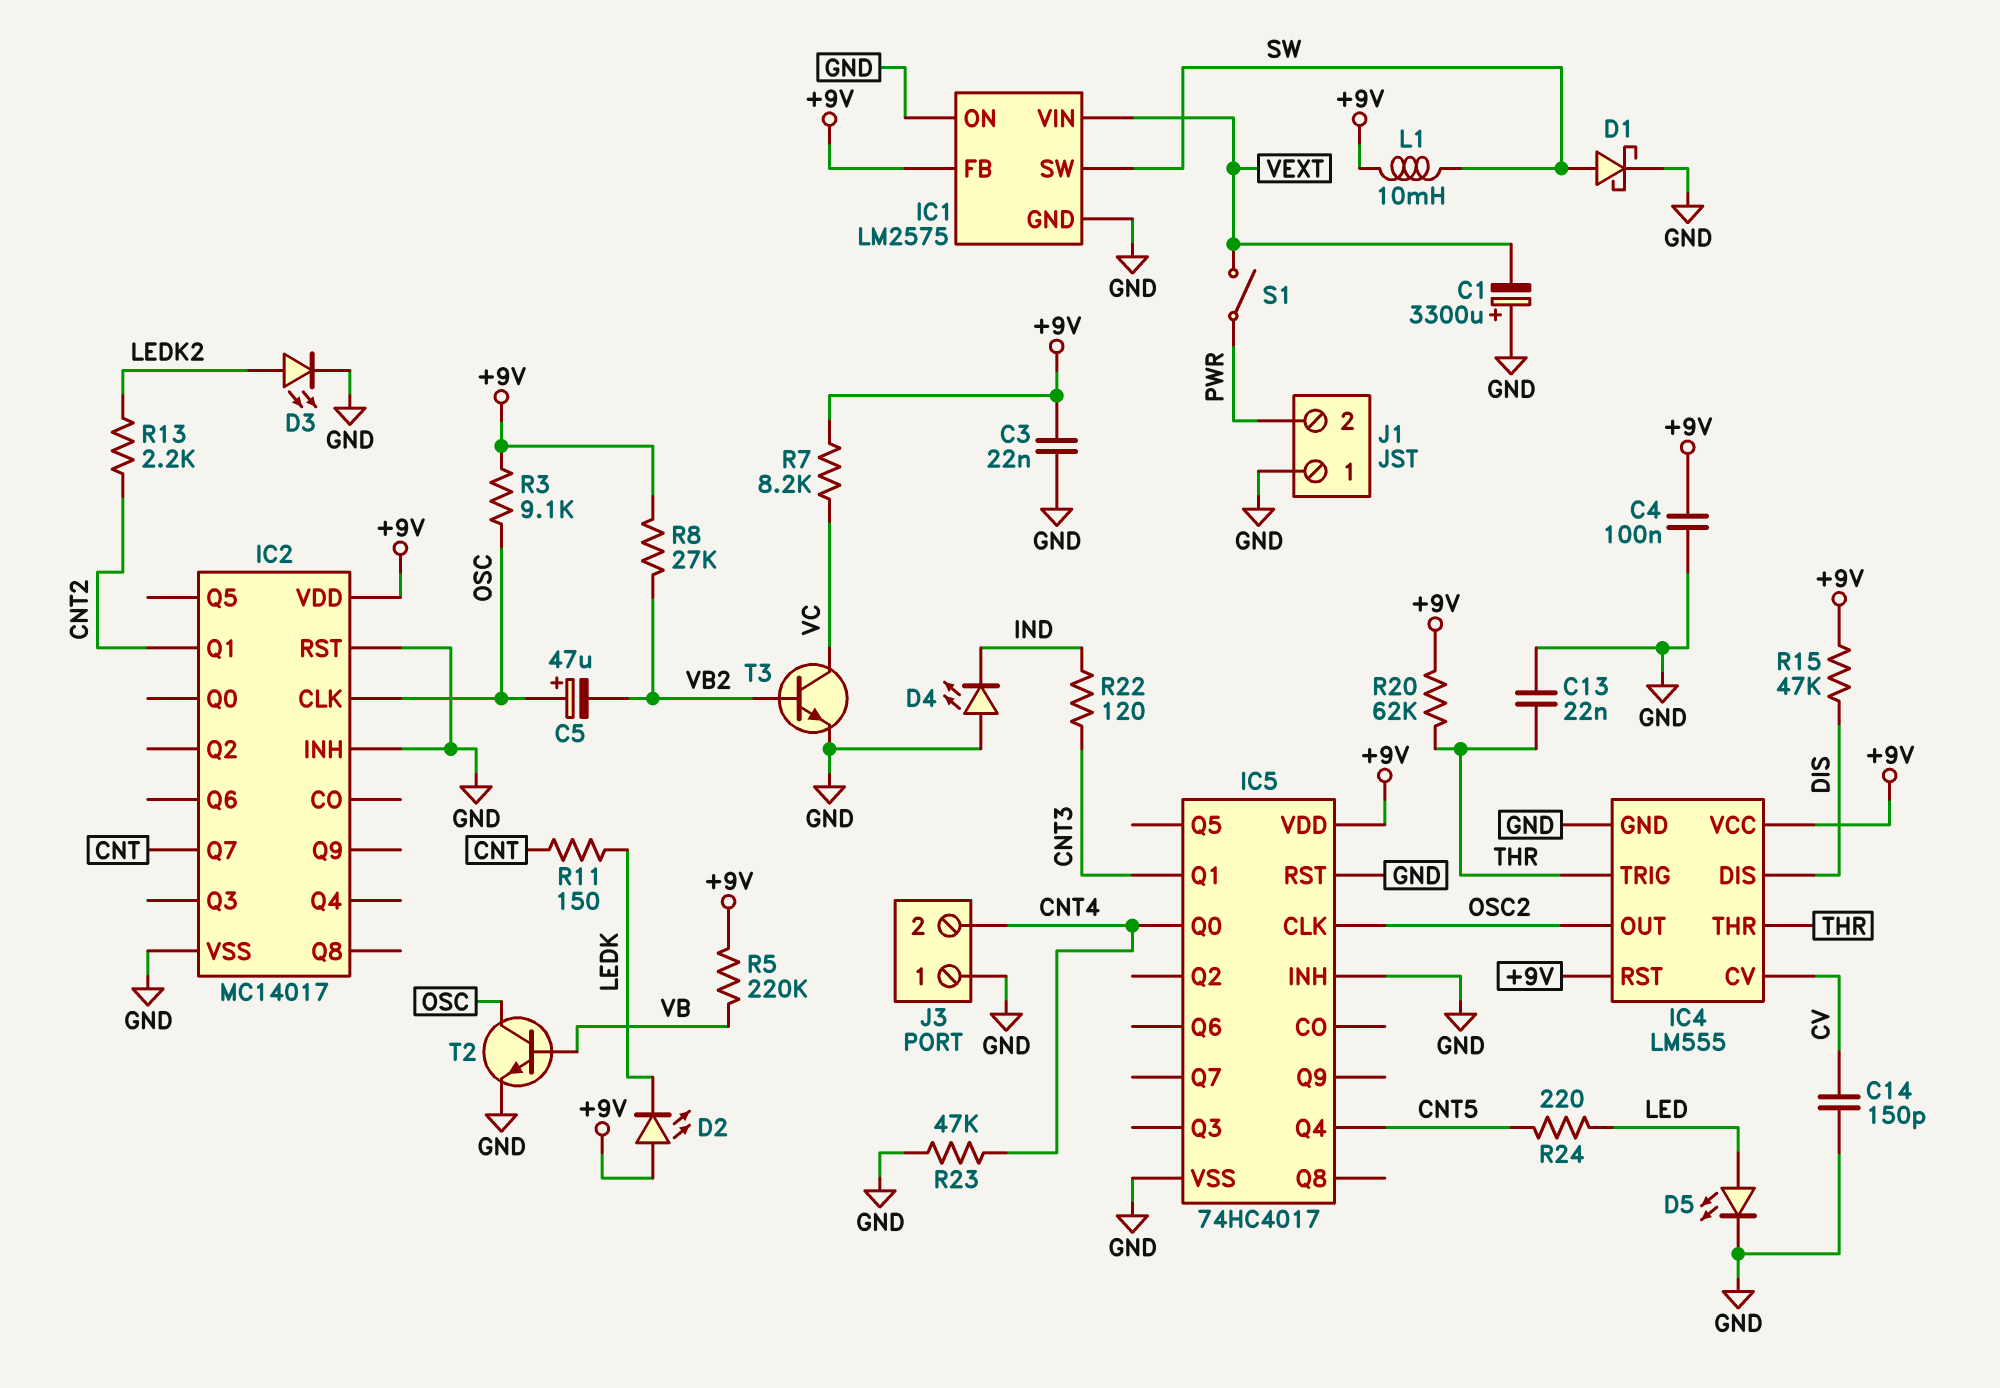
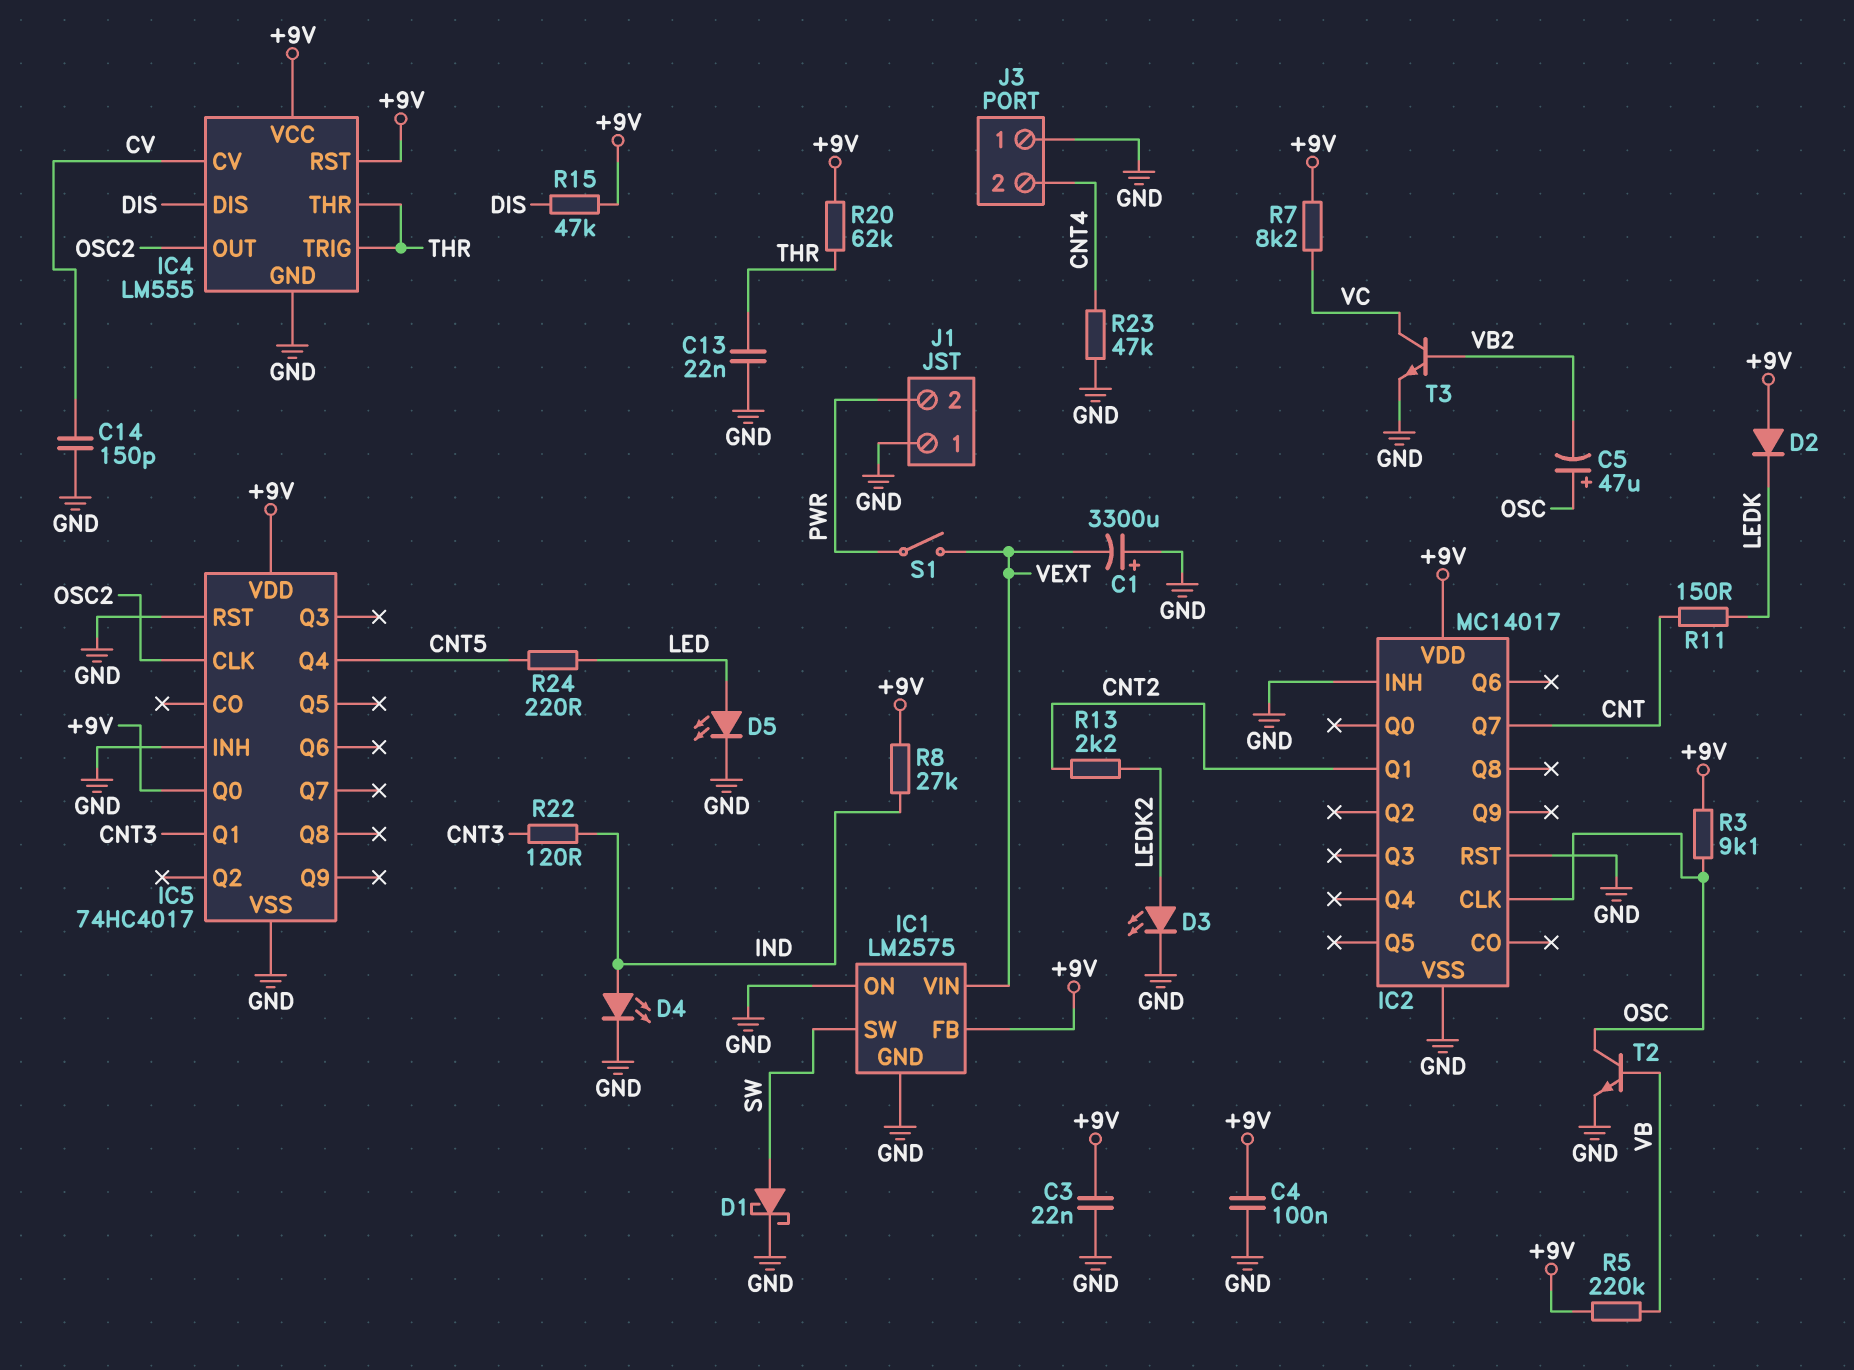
D2: LED (A +9V, K LEDK) -> diode (A +9V, K LEDK)
D4: LED (A GND, K IND) -> LED (A IND, K GND)
IC5 pin Q0: CNT4 -> +9V
L1: 10mH (+9V, SW) -> none
R8: 27k (+9V, VB2) -> 27k (+9V, IND)

